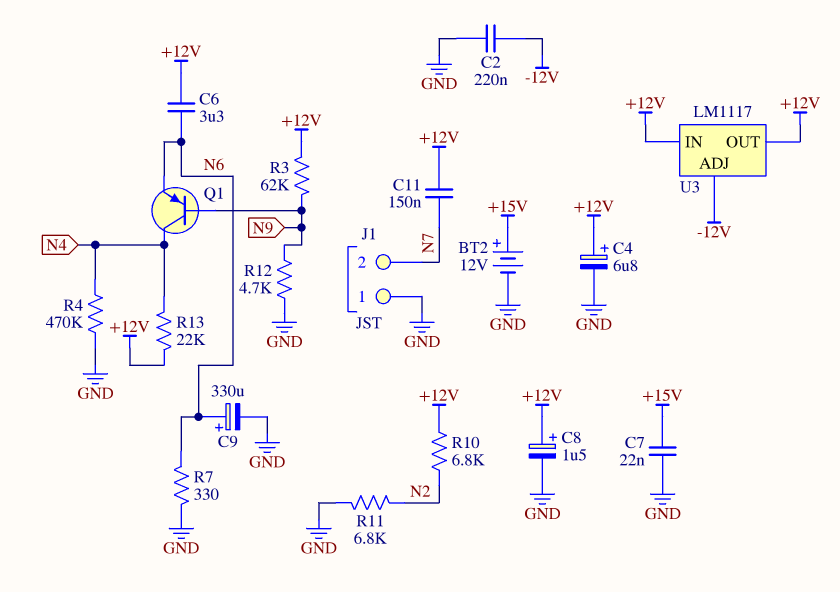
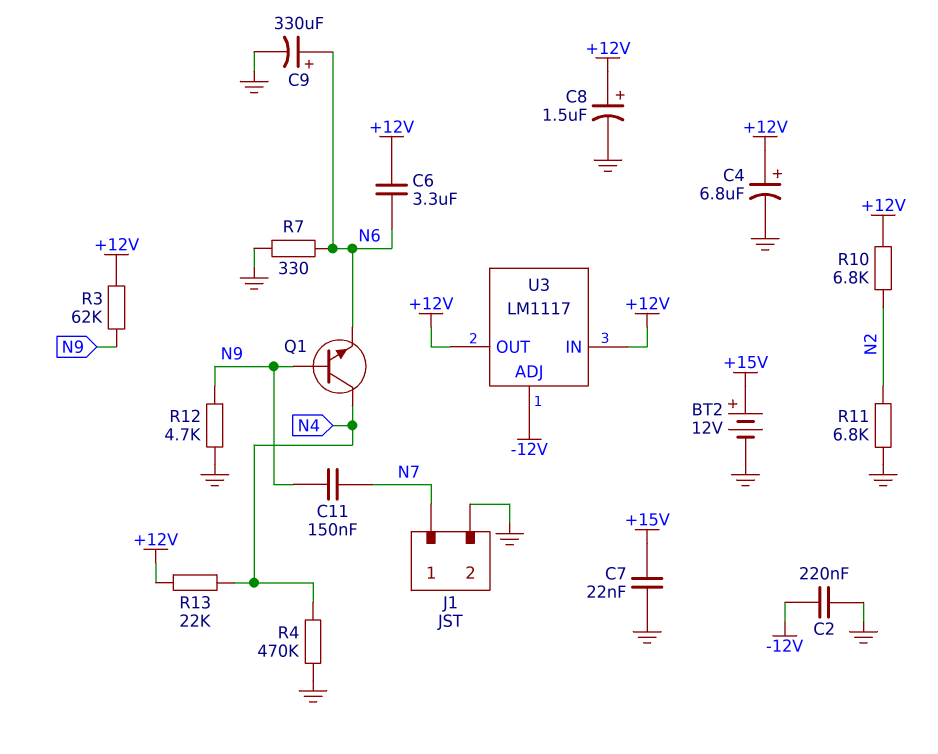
C11: 150nF (+12V, N7) -> 150nF (N7, N9)
J1 pin 1: GND -> N7
J1 pin 2: N7 -> GND
Q1: PNP (B N9, C N4, E N6) -> NPN (B N9, C N4, E N6)

